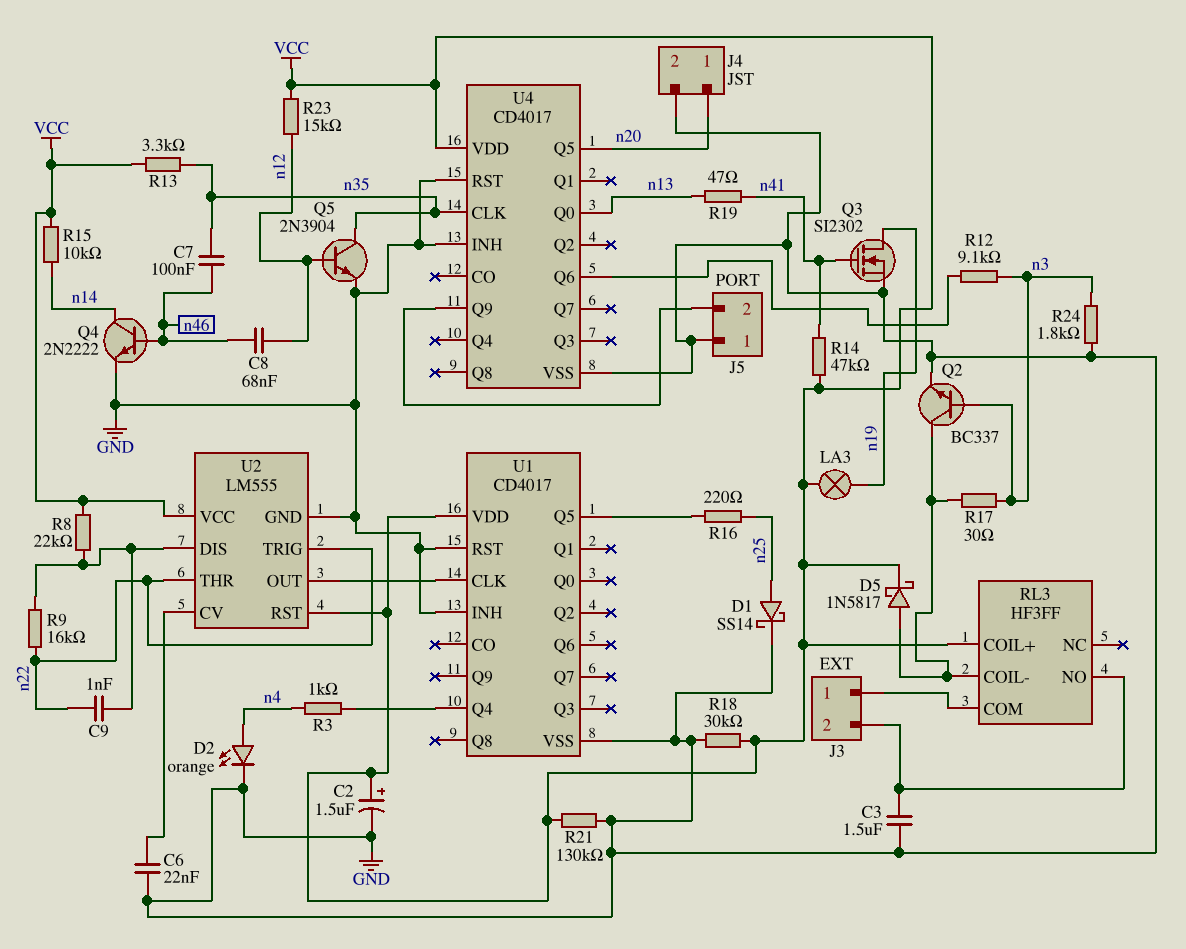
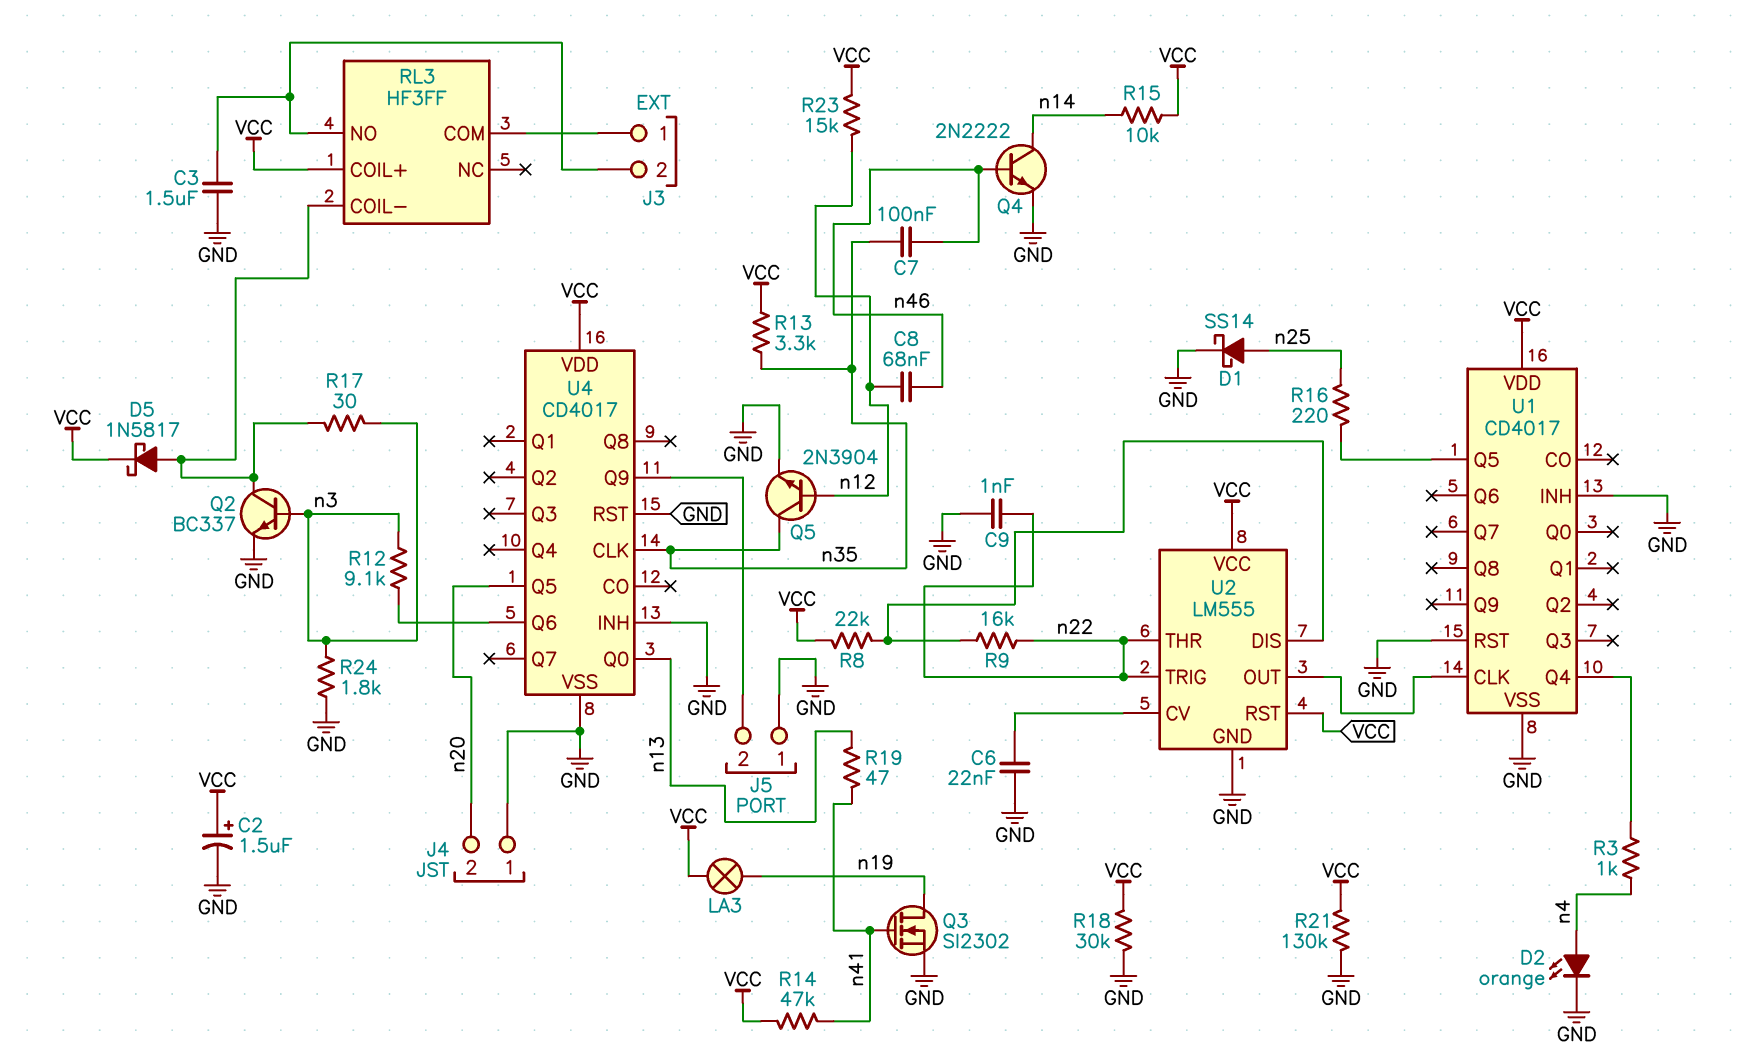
C9: 1nF (U2/DIS, n22) -> 1nF (GND, n22)
J4 pin 1: n20 -> GND
J4 pin 2: GND -> n20

